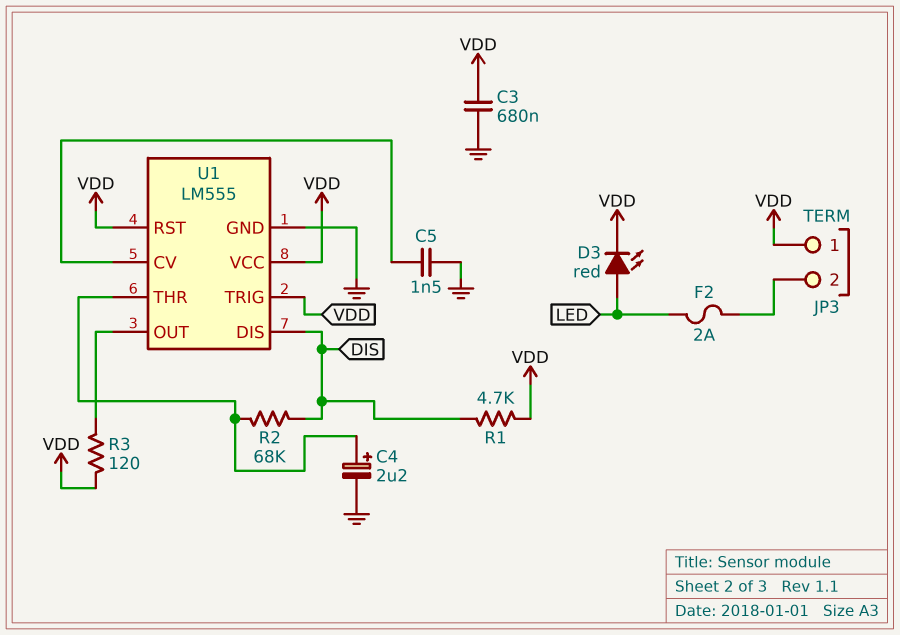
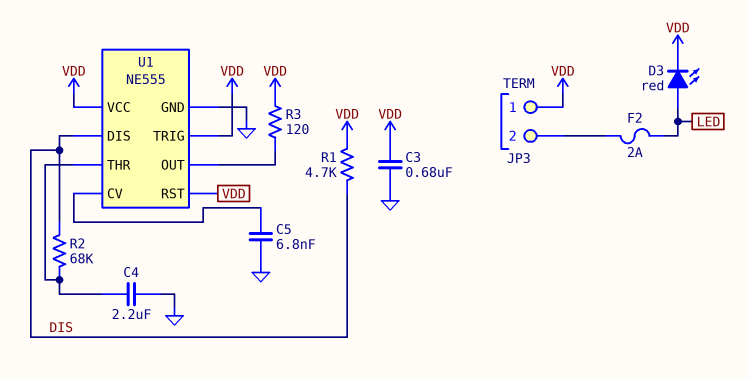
C4: 2.2uF (plus U1/THR, minus GND) -> 2.2uF (GND, U1/THR)
C5: 1.5nF (GND, U1/CV) -> 6.8nF (GND, U1/CV)
U1: LM555 -> NE555

